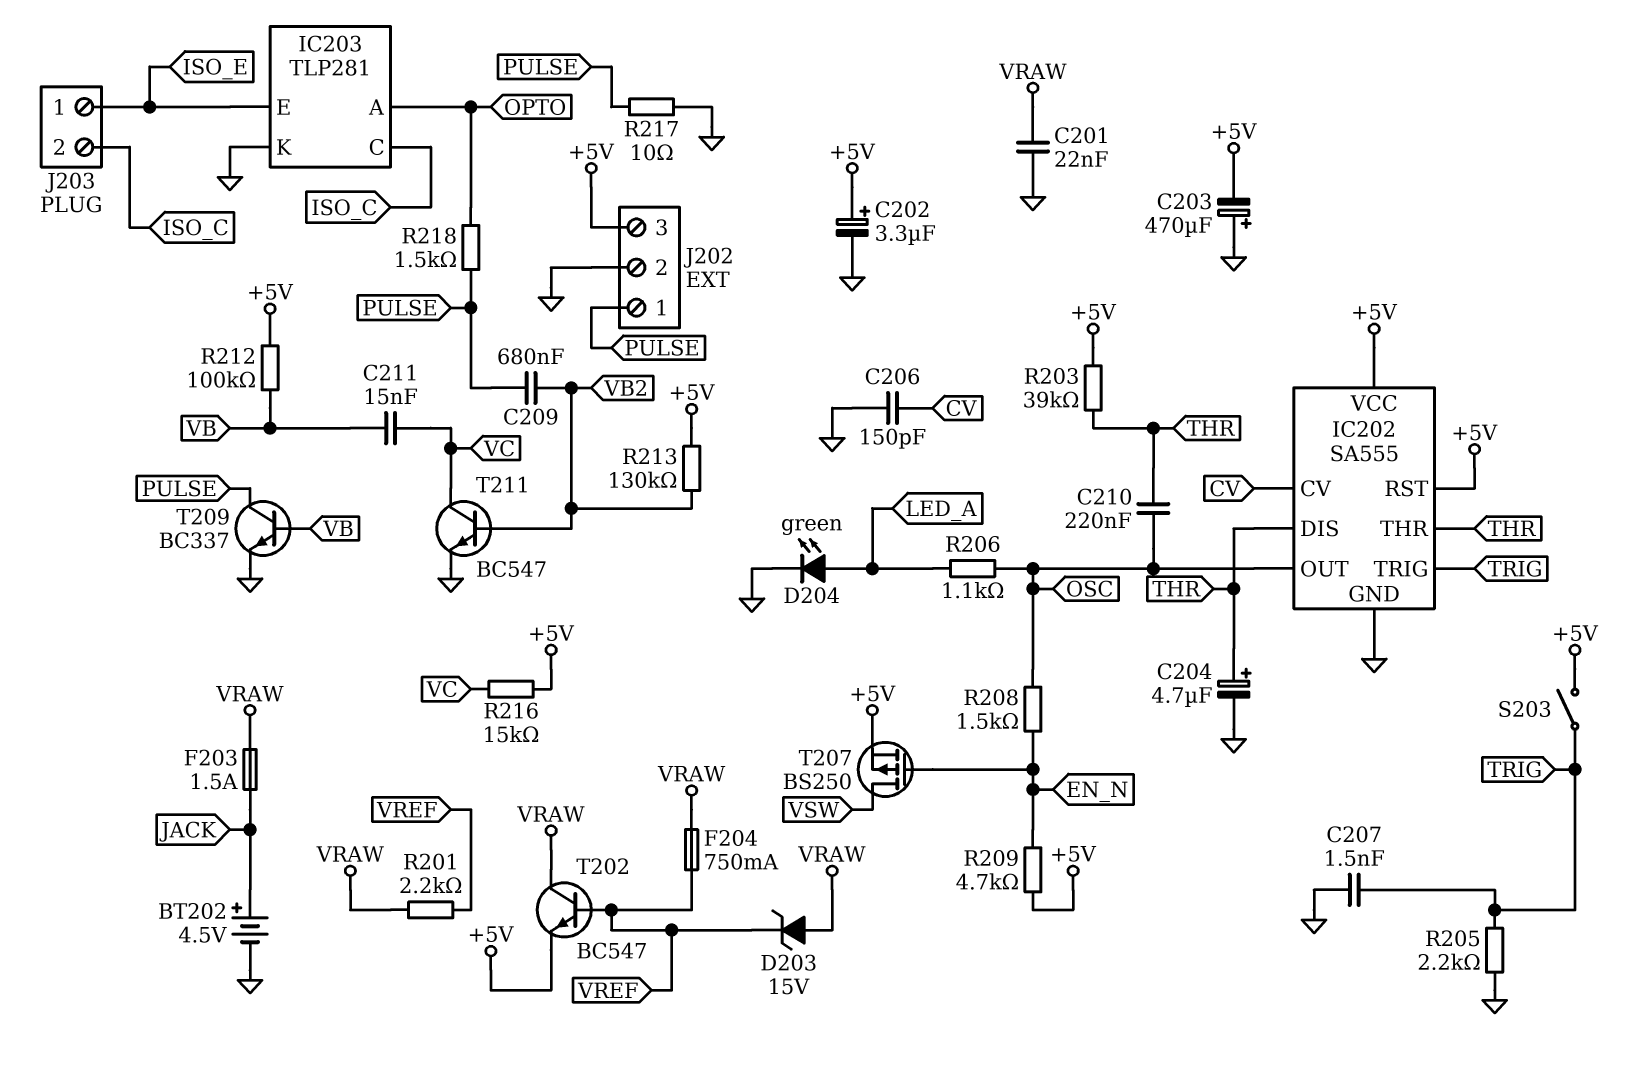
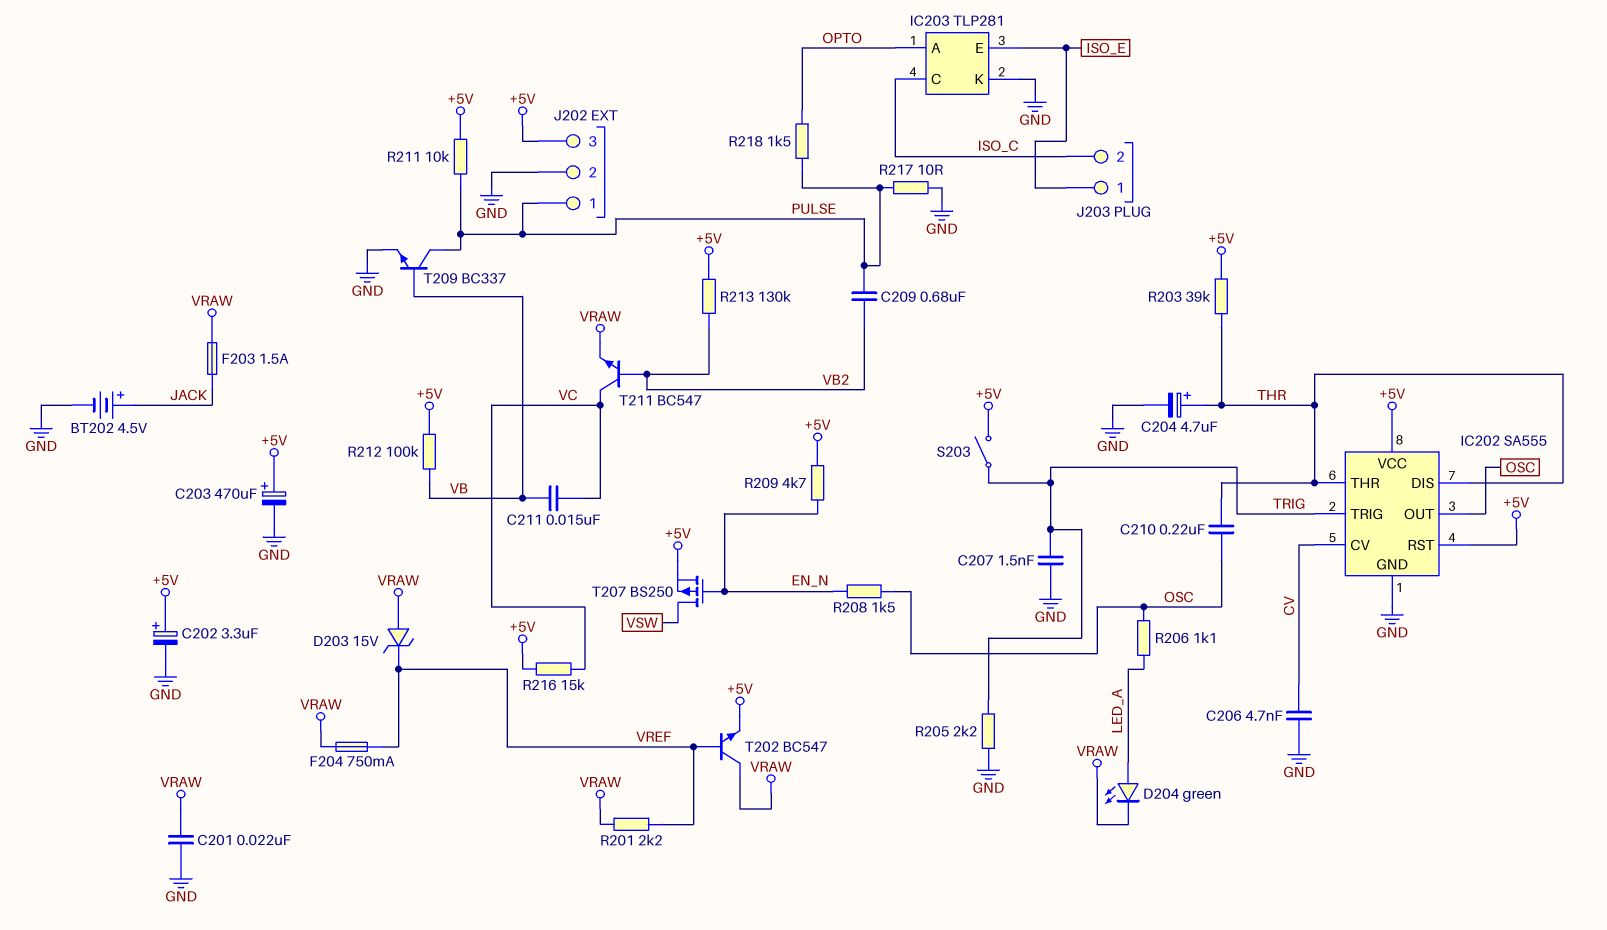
C203: 470uF (plus GND, minus +5V) -> 470uF (plus +5V, minus GND)
C206: 150pF (CV, GND) -> 4.7nF (CV, GND)
D204: LED green (A LED_A, K GND) -> LED green (A LED_A, K VRAW)
R211: none -> 10k (+5V, PULSE)
T211: NPN BC547 (B VB2, C VC, E GND) -> NPN BC547 (B VB2, C VC, E VRAW)

